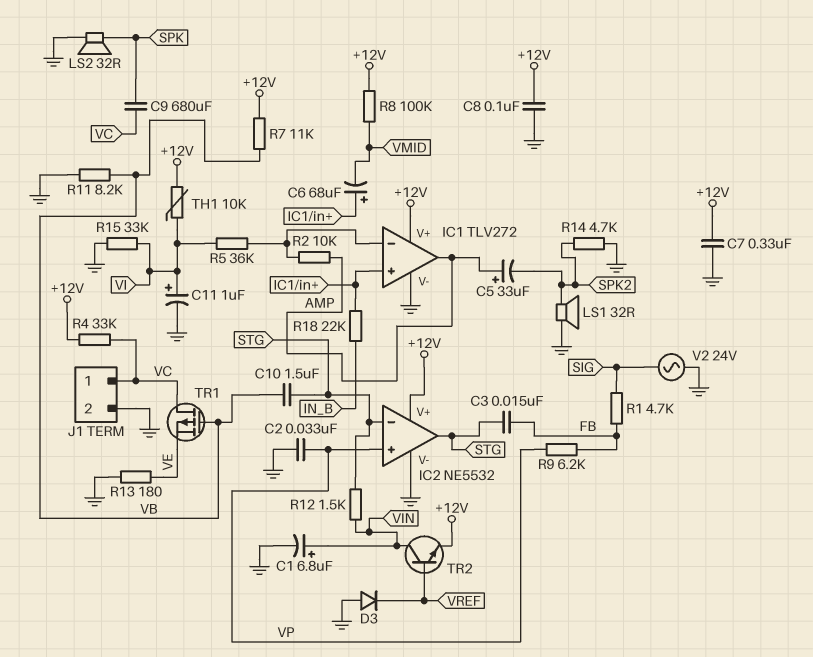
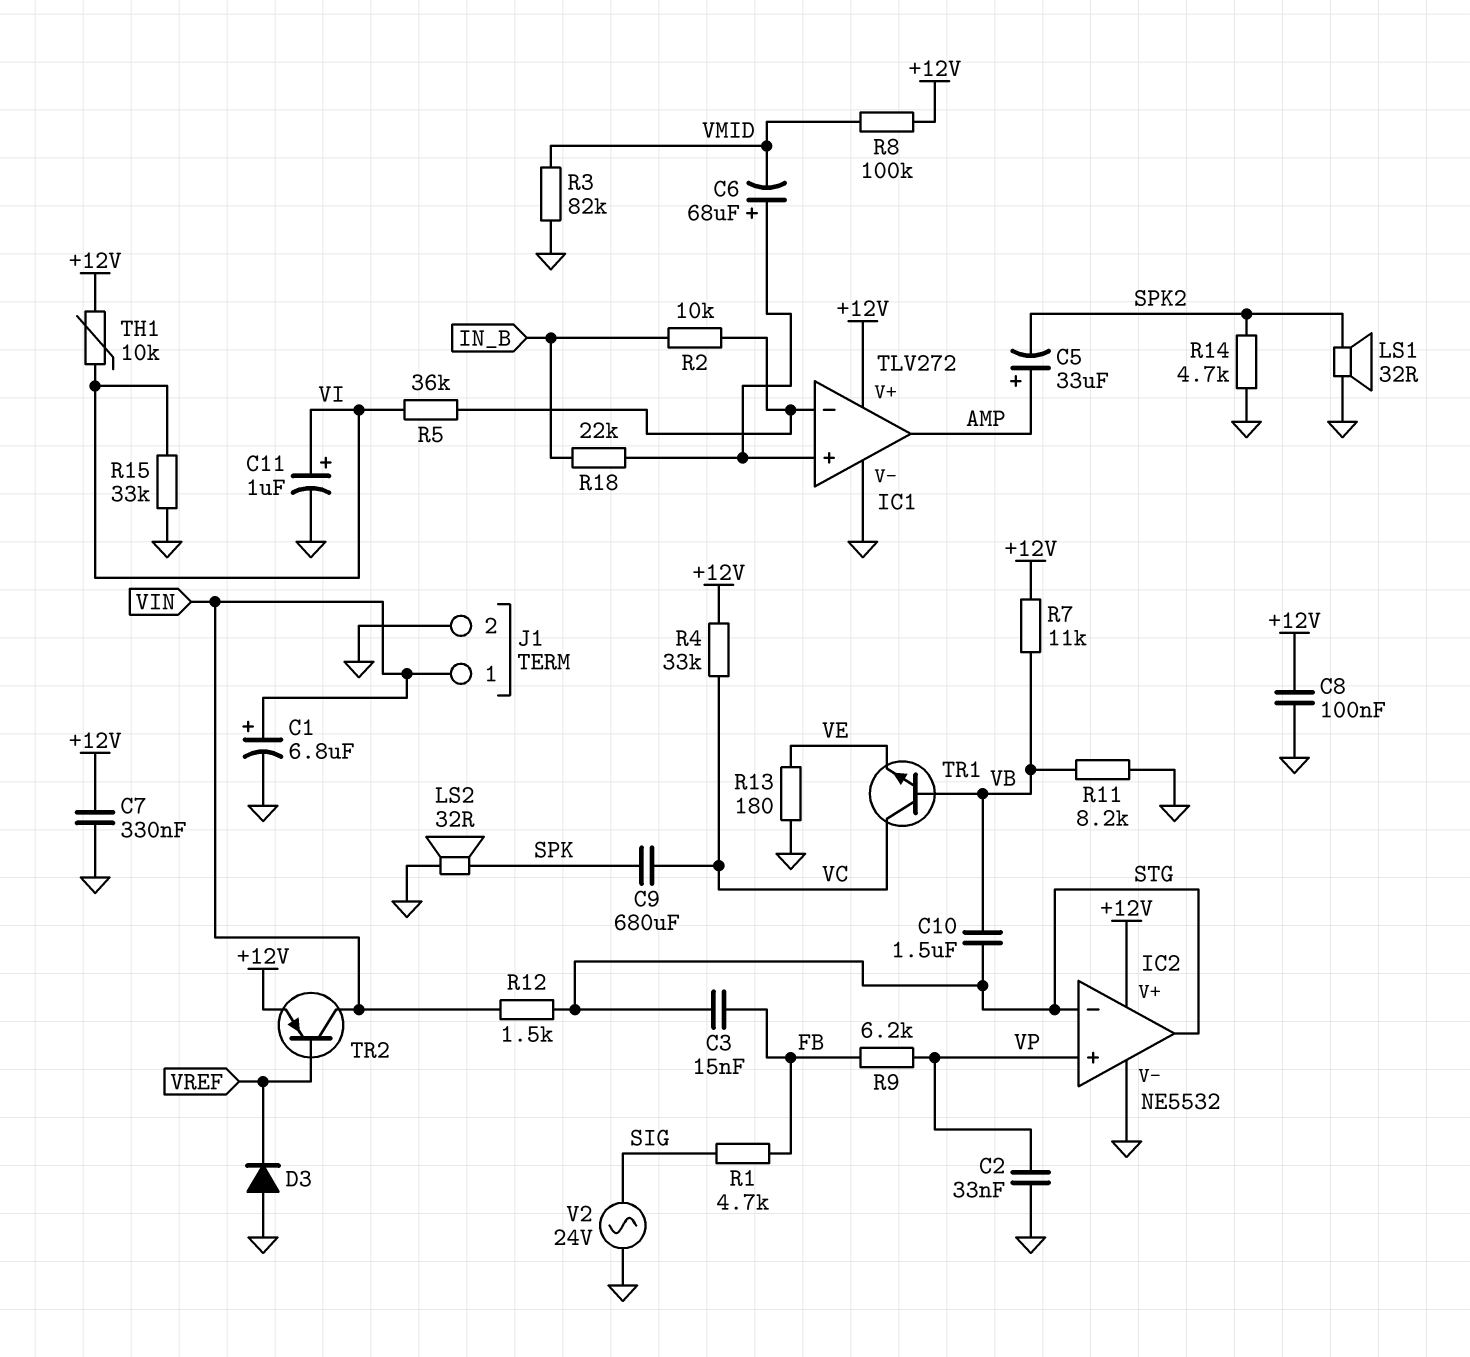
J1 pin 1: VC -> VIN
R2: 10k (AMP, IC1/in-) -> 10k (IC1/in-, IN_B)
R3: none -> 82k (GND, VMID)
TR1: PMOS (G VB, D VC, S VE) -> NPN (B VB, C VC, E VE)
TR2: NPN (B VREF, C VIN, E +12V) -> PNP (B VREF, C VIN, E +12V)

